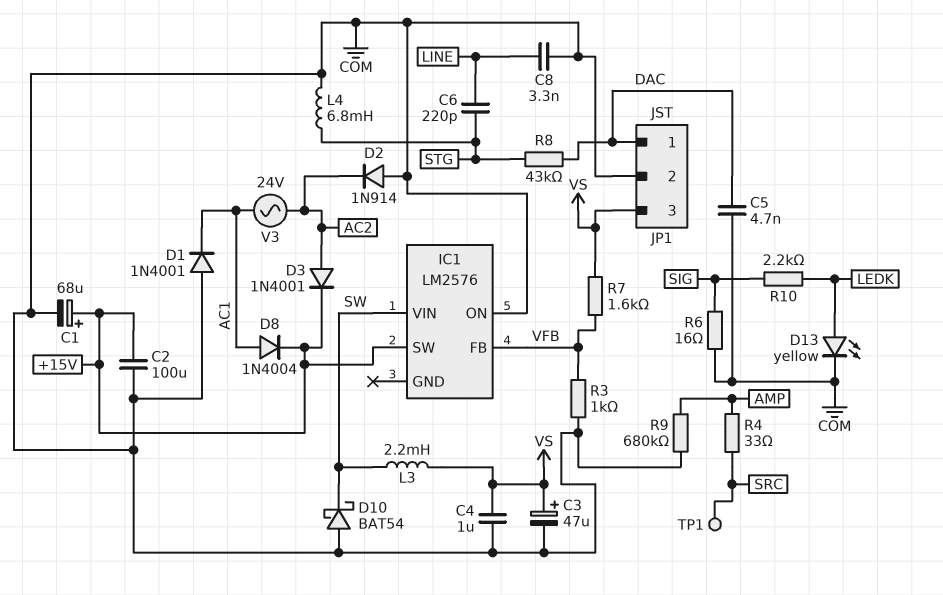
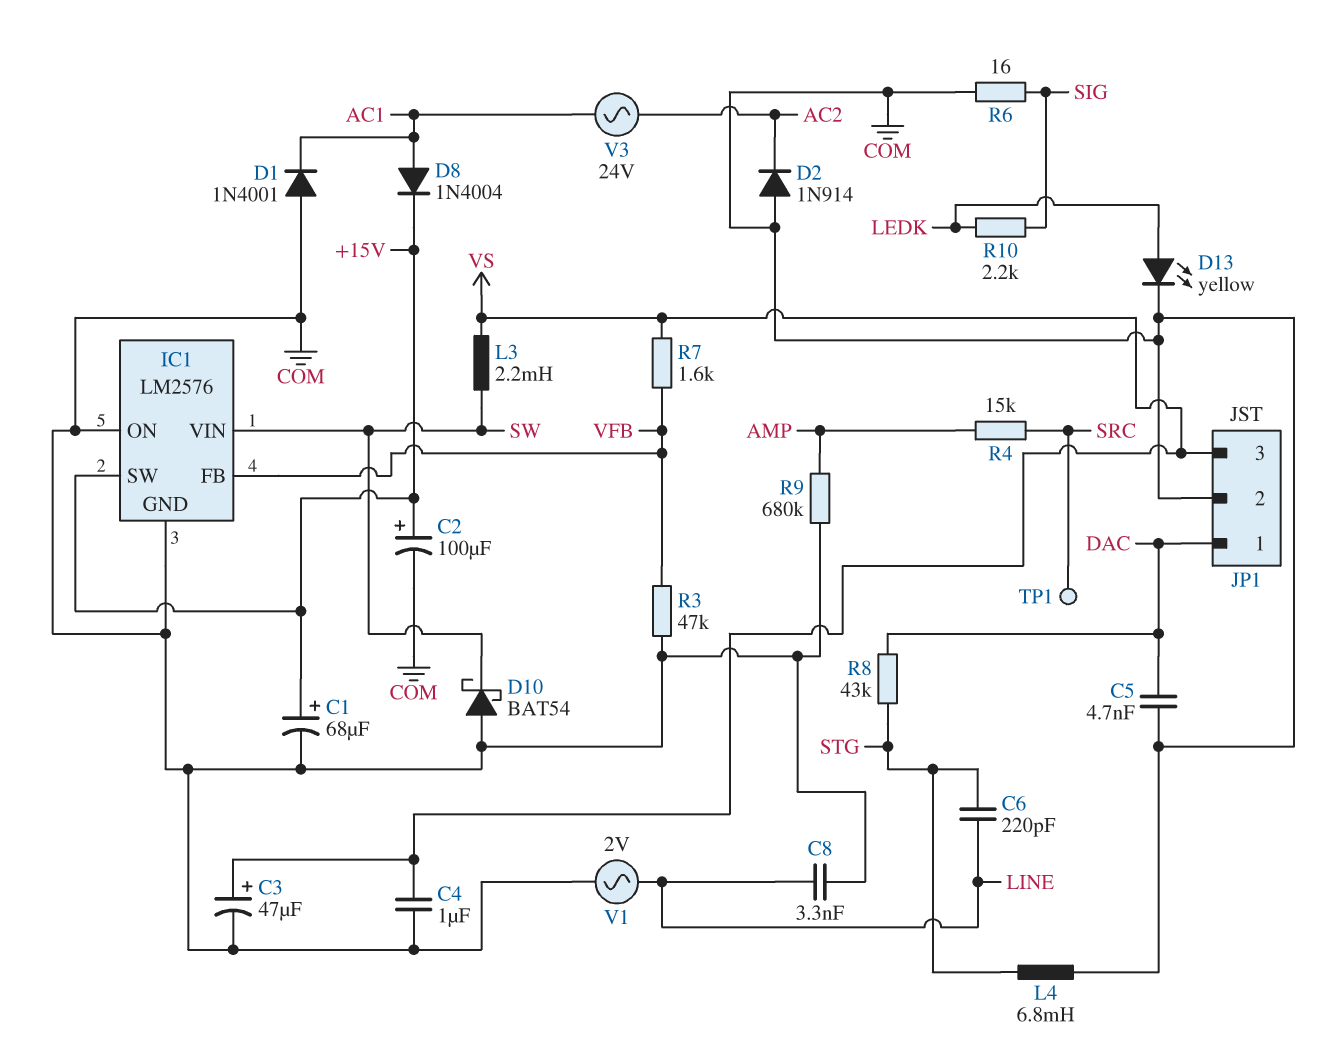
C2: 100uF (+15V, COM) -> 100uF (plus +15V, minus COM)
D3: diode 1N4001 (A AC2, K +15V) -> none
IC1 pin GND: none -> COM
R3: 1k (COM, VFB) -> 47k (COM, VFB)
R4: 33 (AMP, SRC) -> 15k (AMP, SRC)
V1: none -> AC 2V (COM, LINE)

